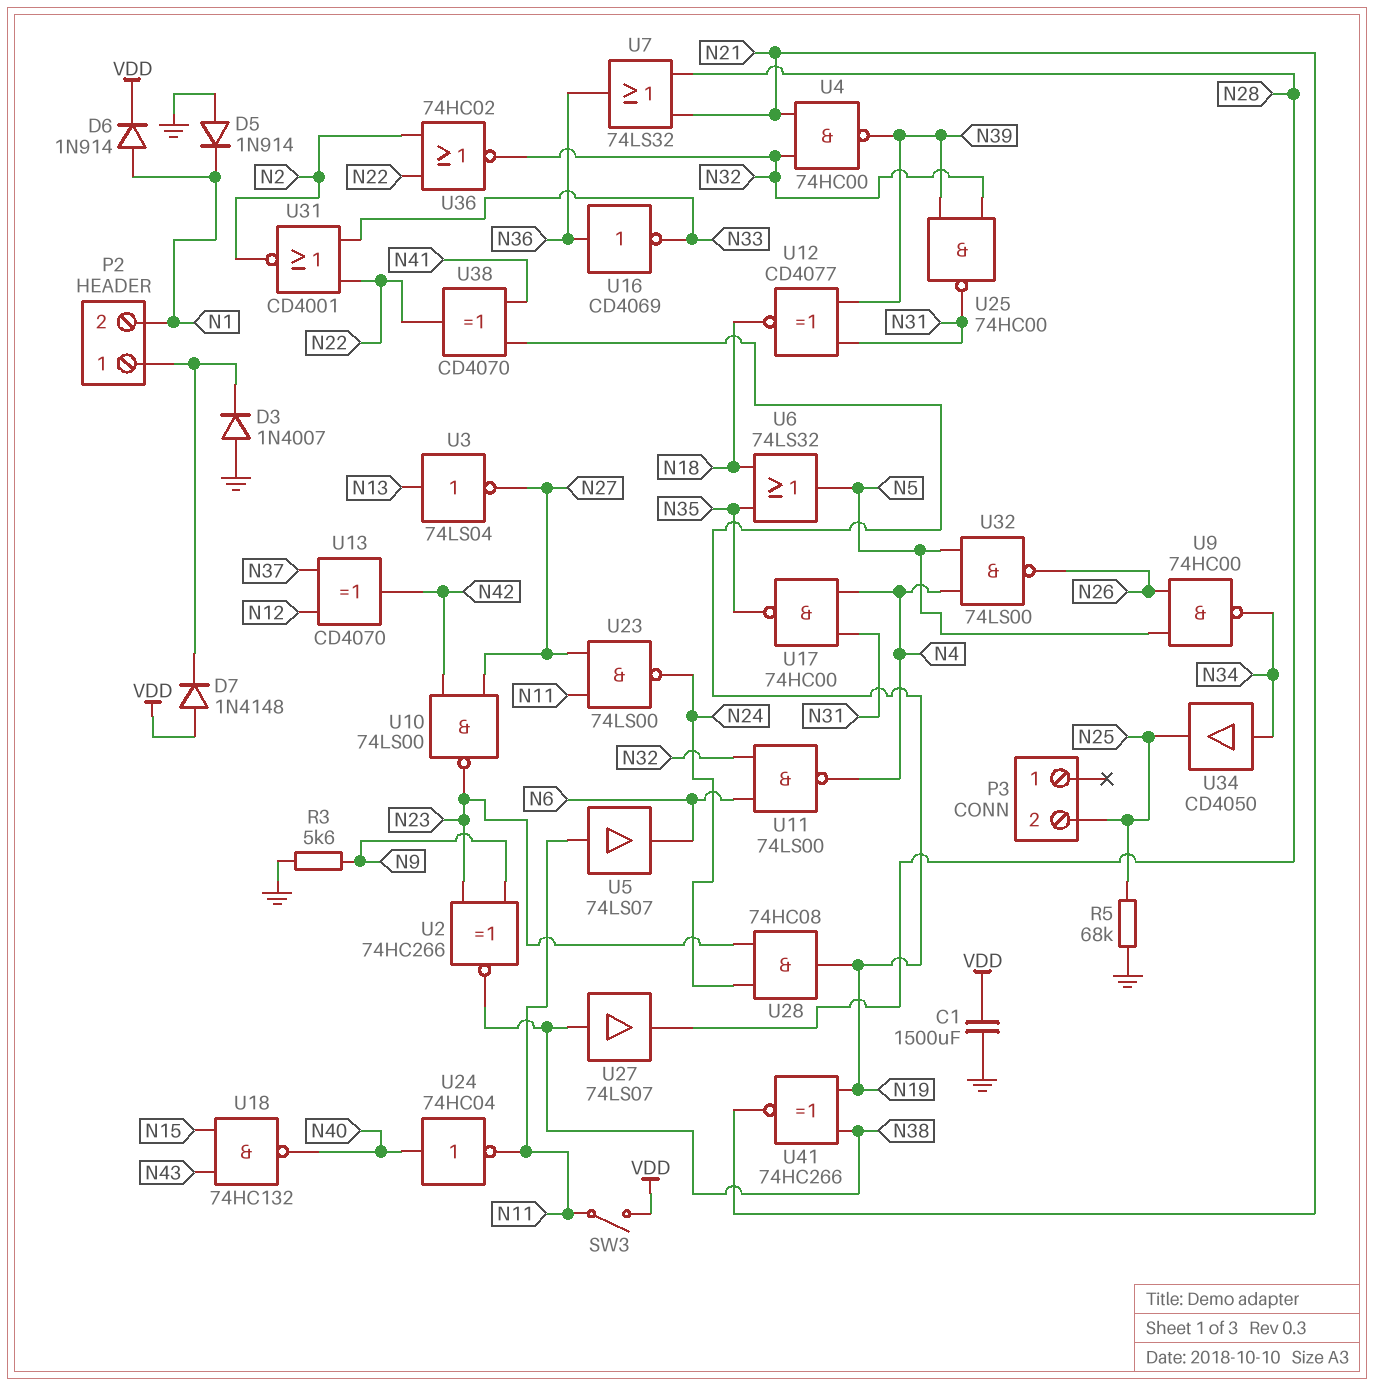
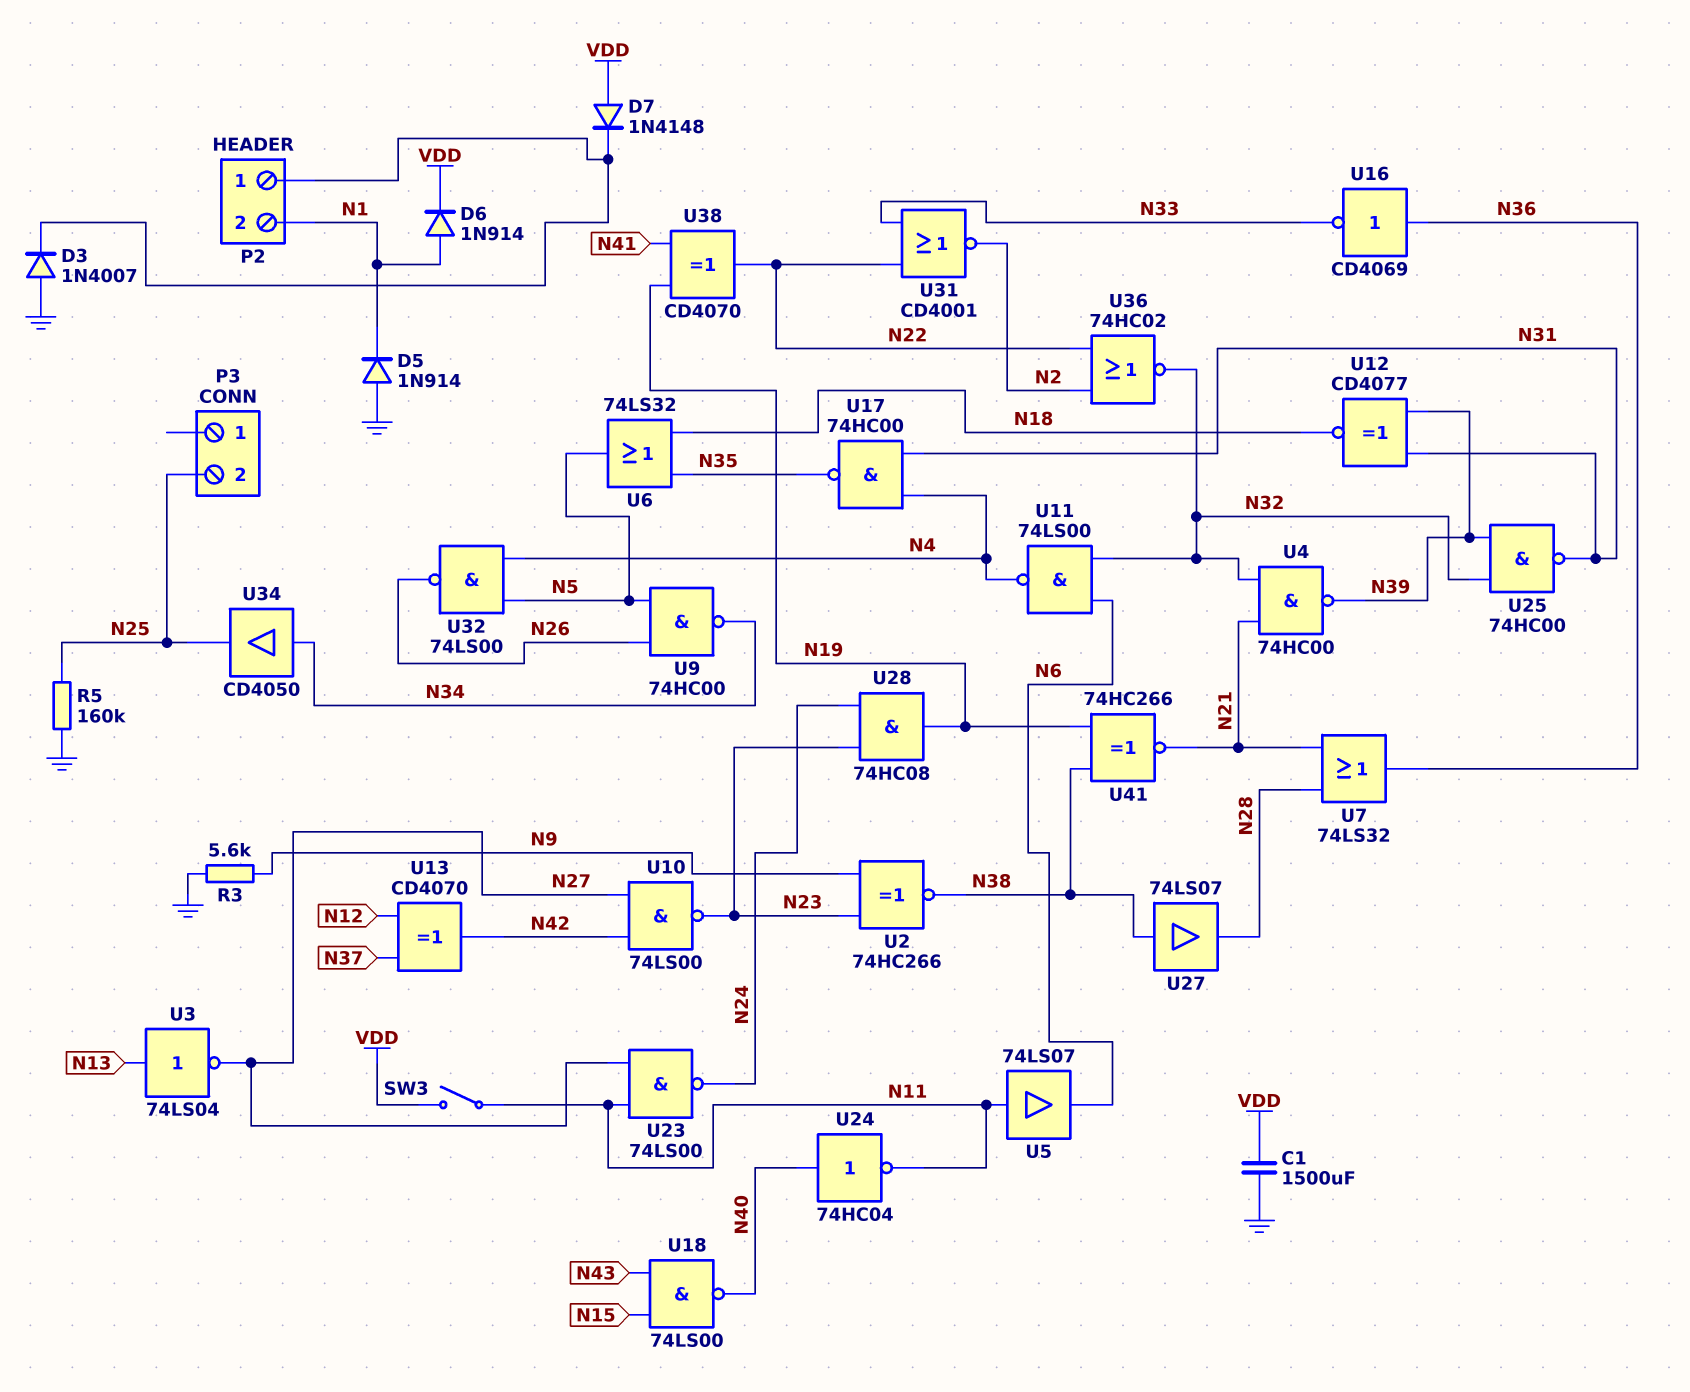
R5: 68k (GND, N25) -> 160k (GND, N25)
U18: NAND 74HC132 (in N15, in N43, out N40) -> NAND 74LS00 (in N15, in N43, out N40)

